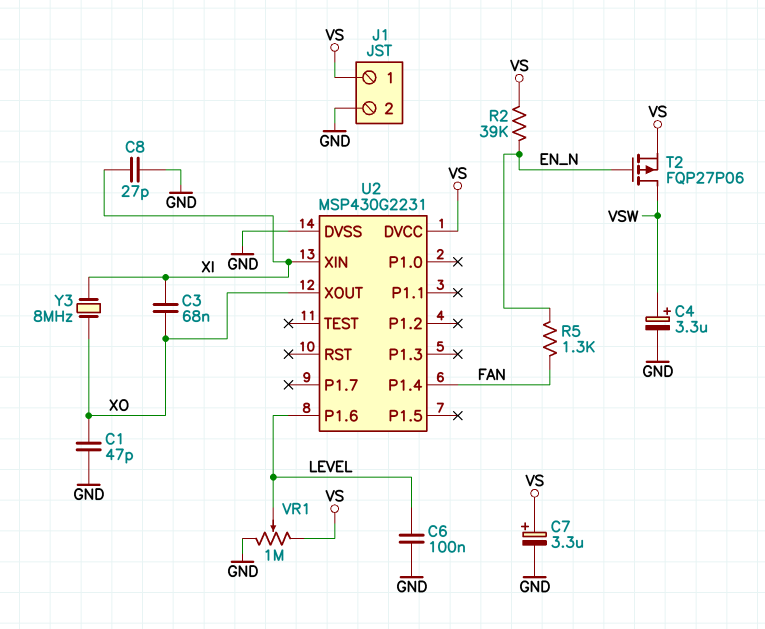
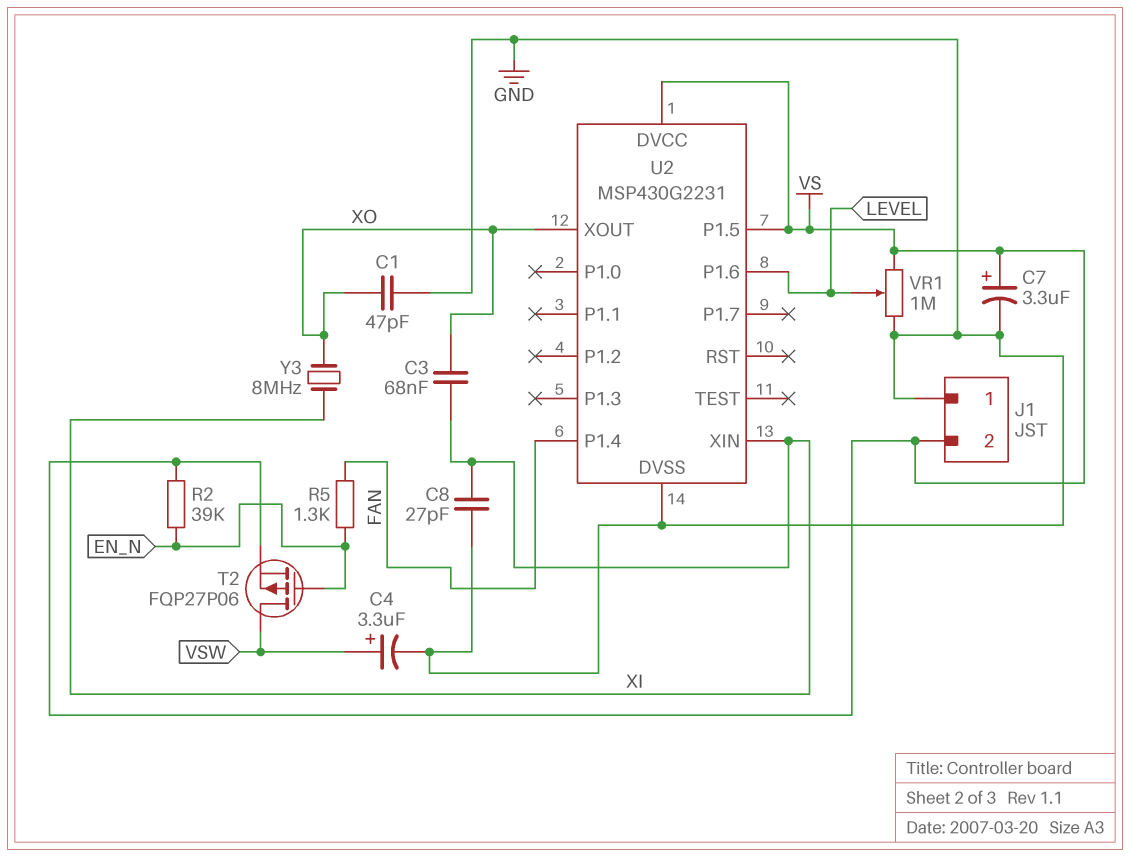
C6: 100nF (GND, LEVEL) -> none
J1 pin 1: VS -> GND
J1 pin 2: GND -> VS
U2 pin P1.5: none -> VS

